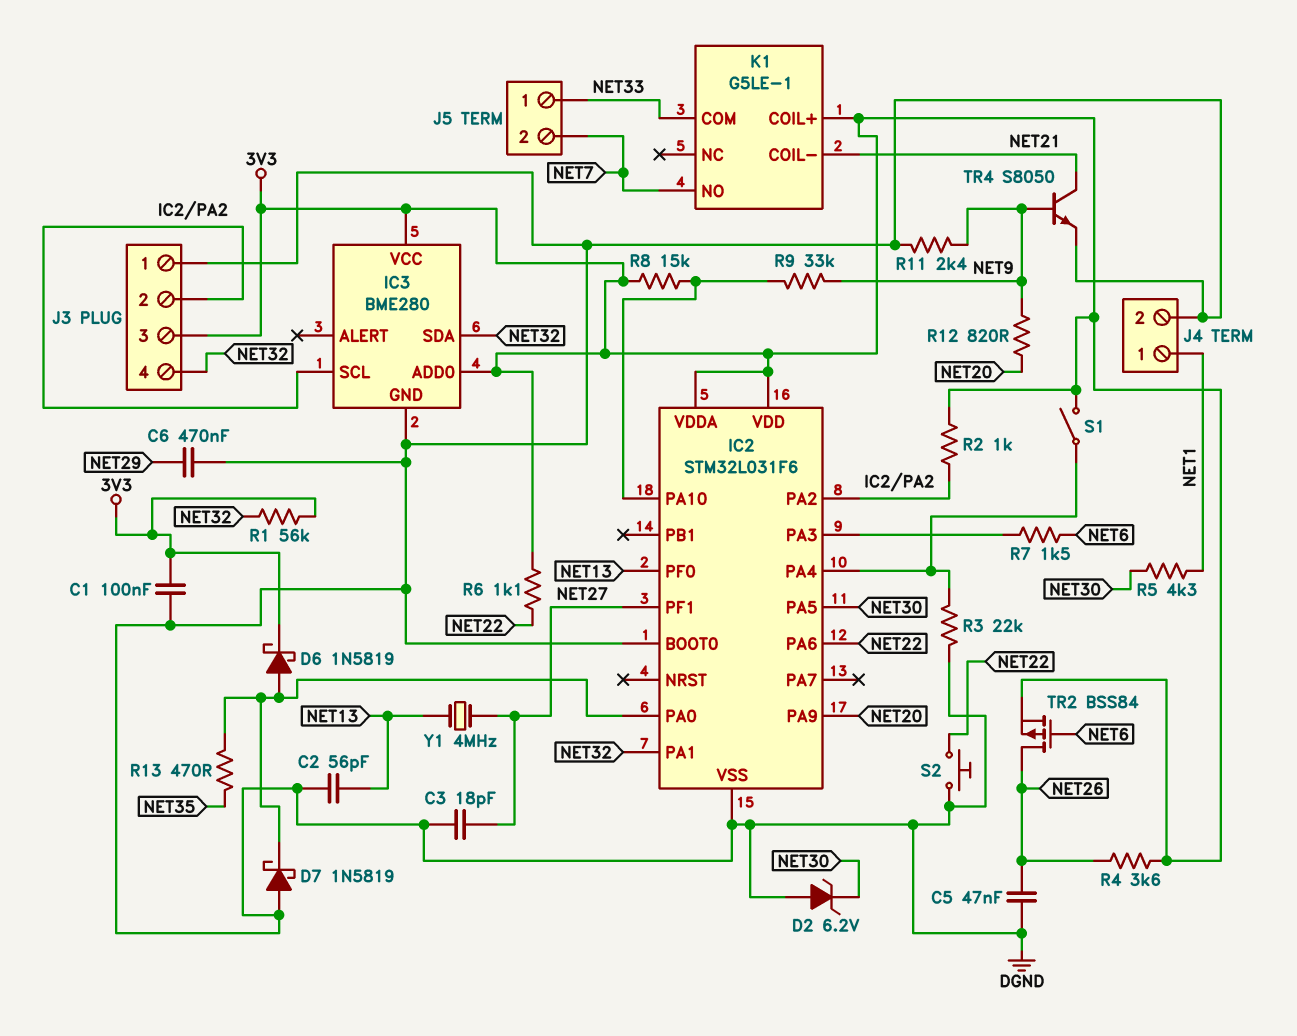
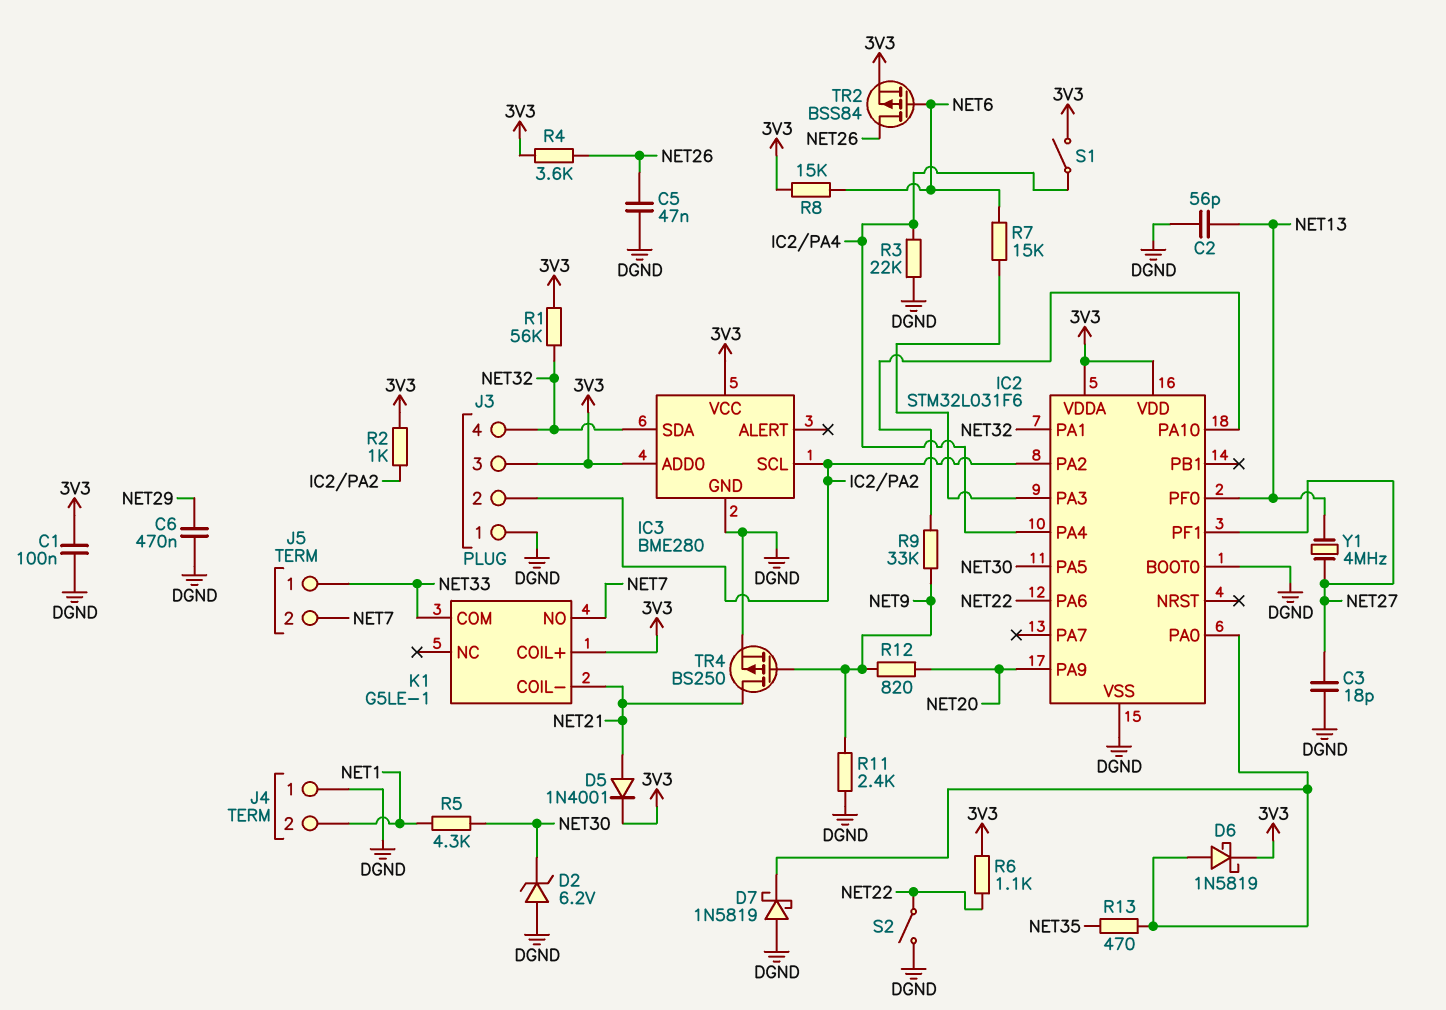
D5: none -> diode 1N4001 (A NET21, K 3V3)
J4 pin 1: NET1 -> DGND
J4 pin 2: DGND -> NET1
R7: 1.5k (IC2/PA3, NET6) -> 15k (IC2/PA3, NET6)
R8: 15k (3V3, IC2/PA10) -> 15k (3V3, NET6)
S2: button (DGND, NET22) -> switch (DGND, NET22)
TR4: NPN S8050 (B NET9, C NET21, E DGND) -> PMOS BS250 (G NET9, D NET21, S DGND)

